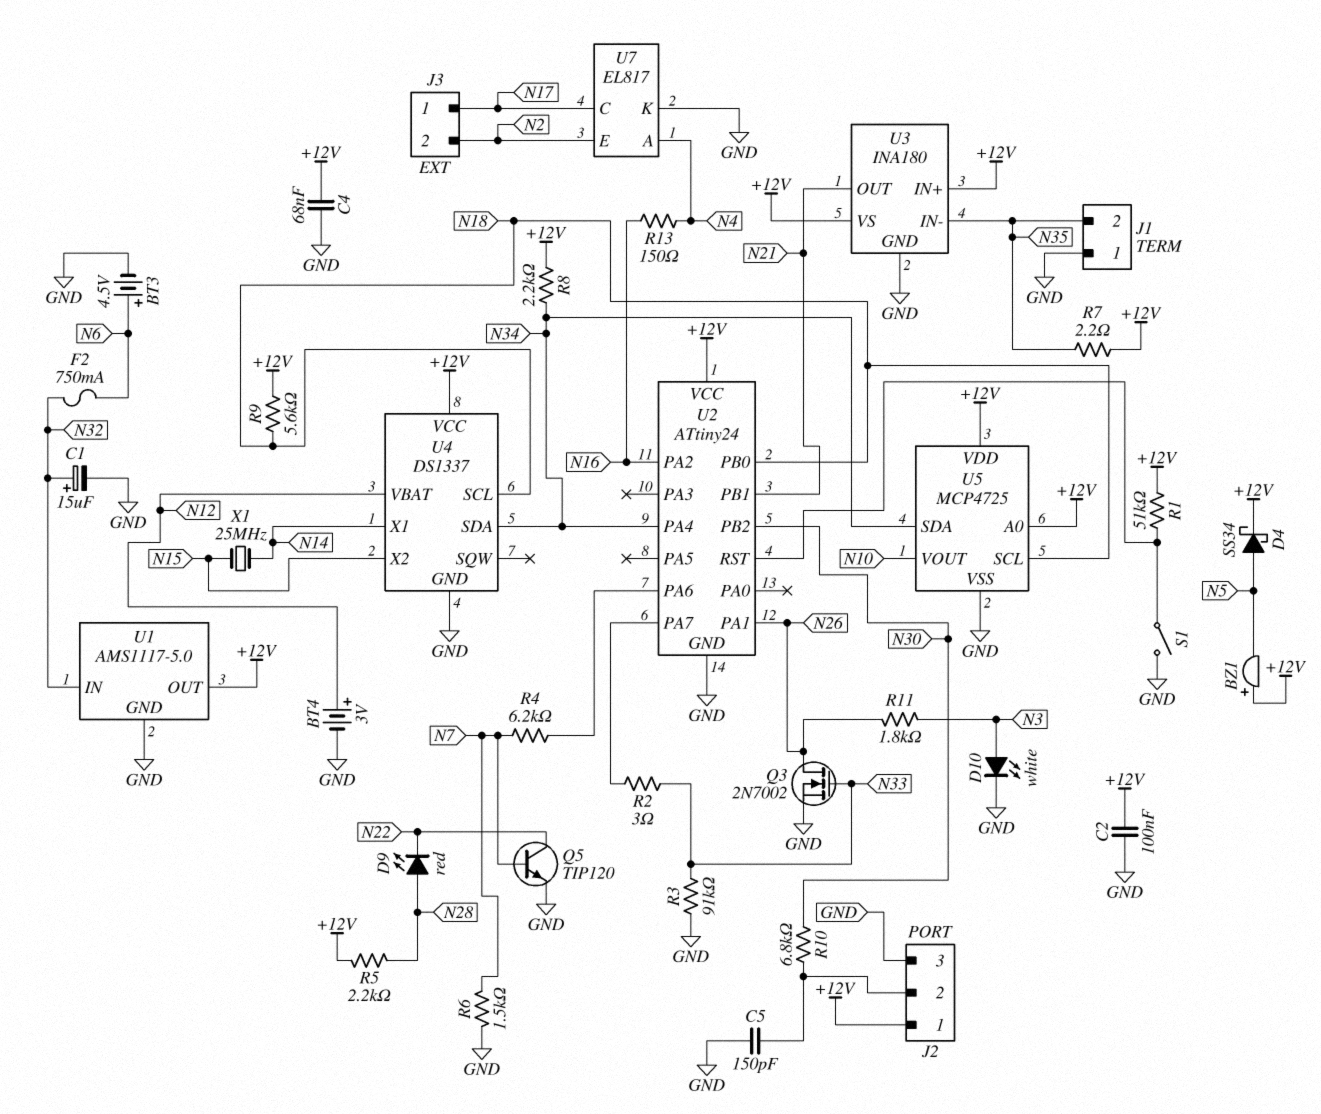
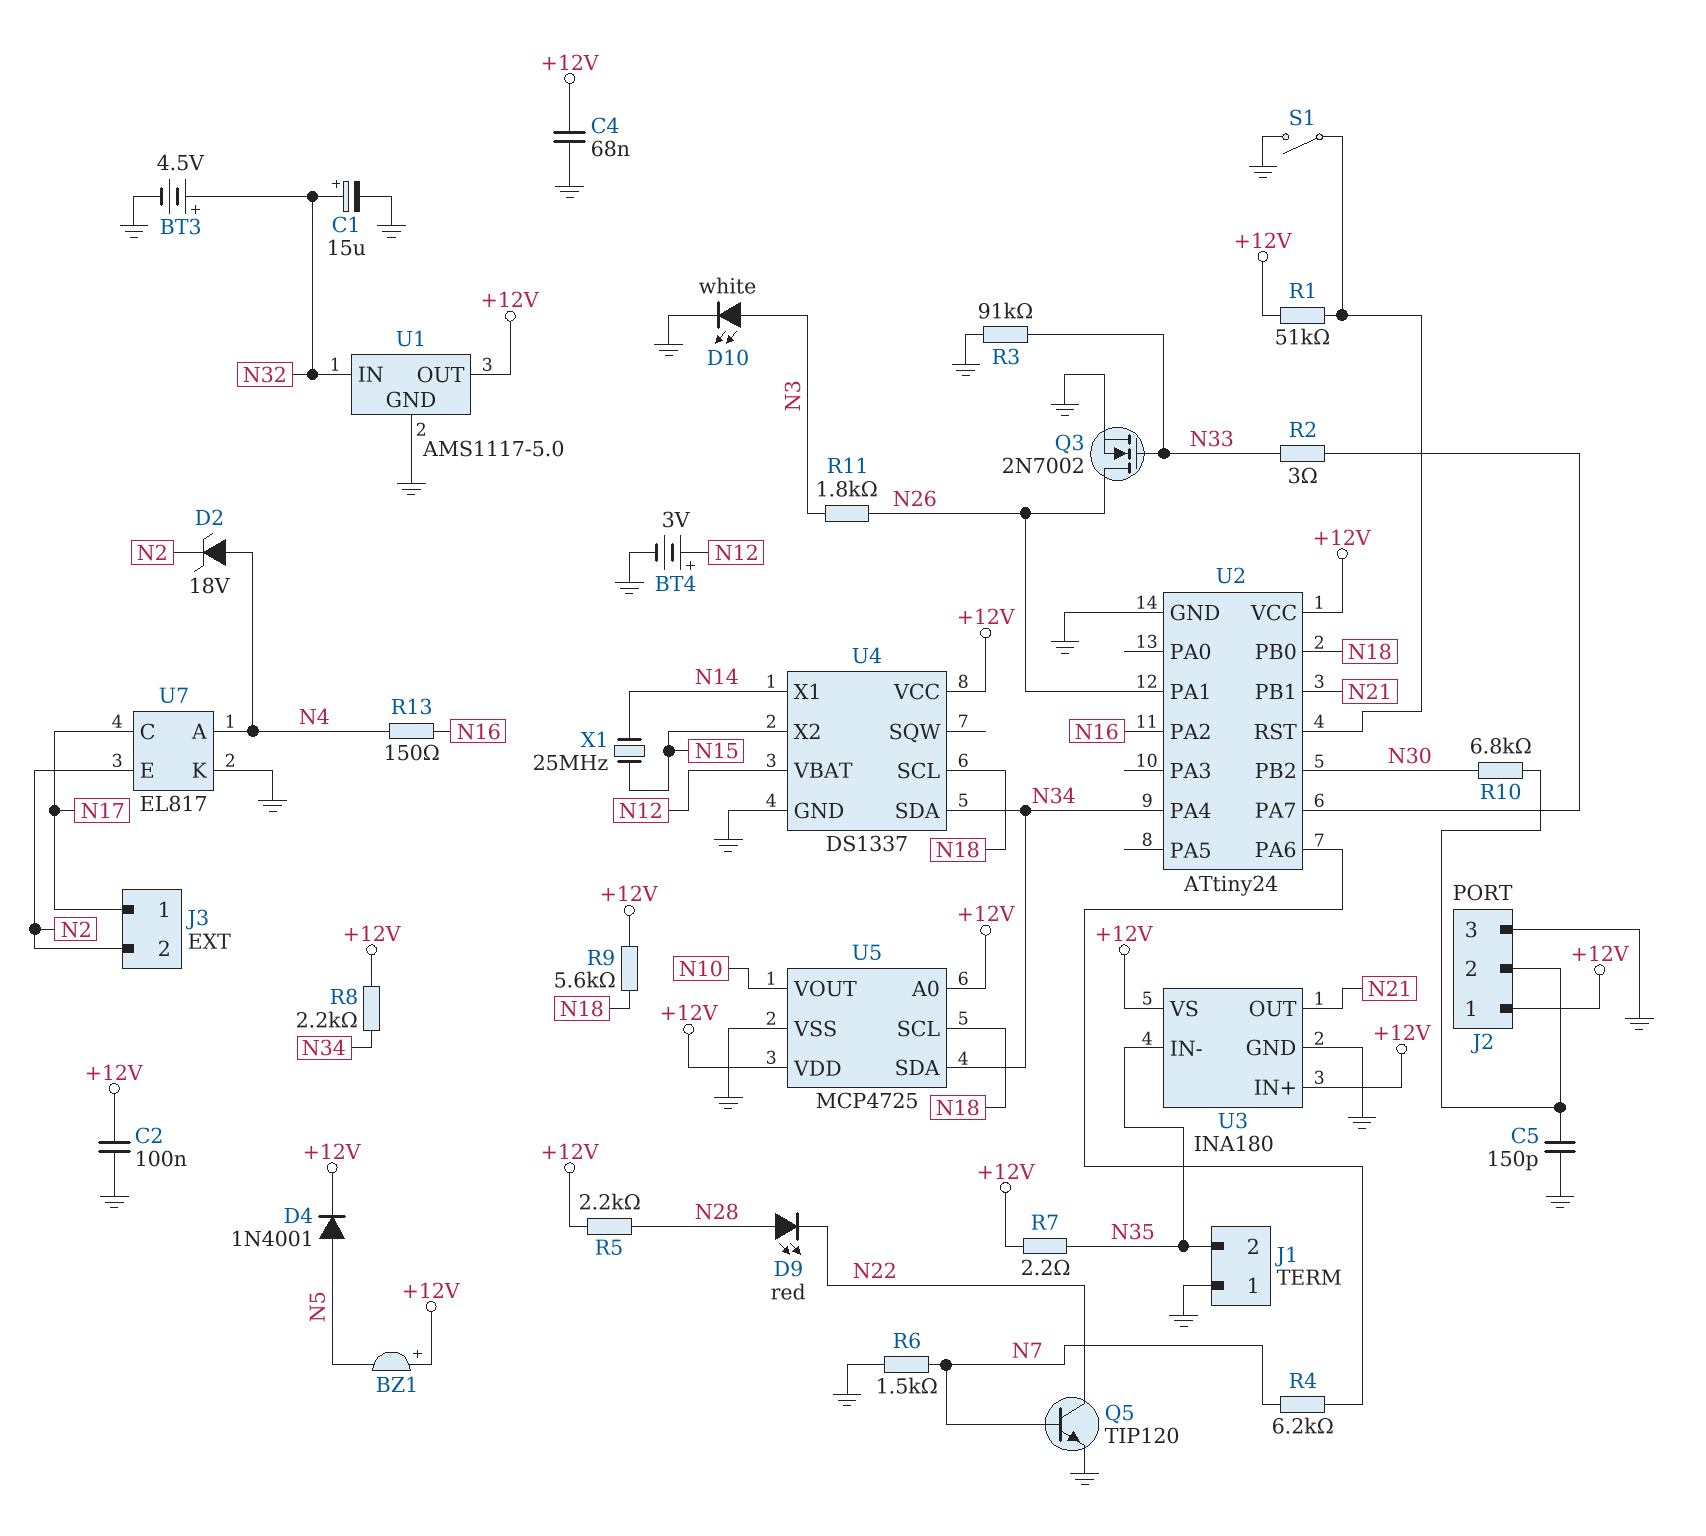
BT3: 4.5V (plus N6, minus GND) -> 4.5V (plus N32, minus GND)
D2: none -> zener 18V (A N4, K N2)
D4: schottky SS34 (A N5, K +12V) -> diode 1N4001 (A N5, K +12V)
F2: 750mA (N6, N32) -> none

